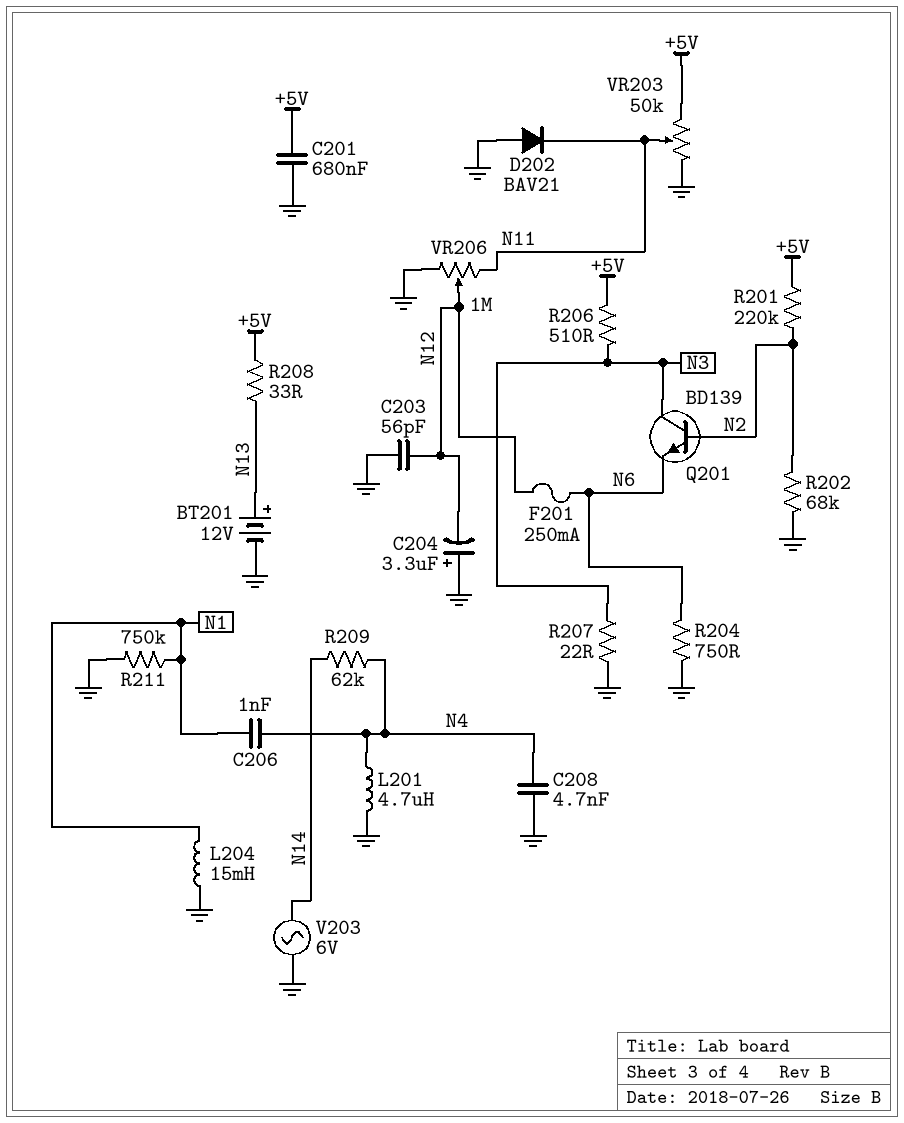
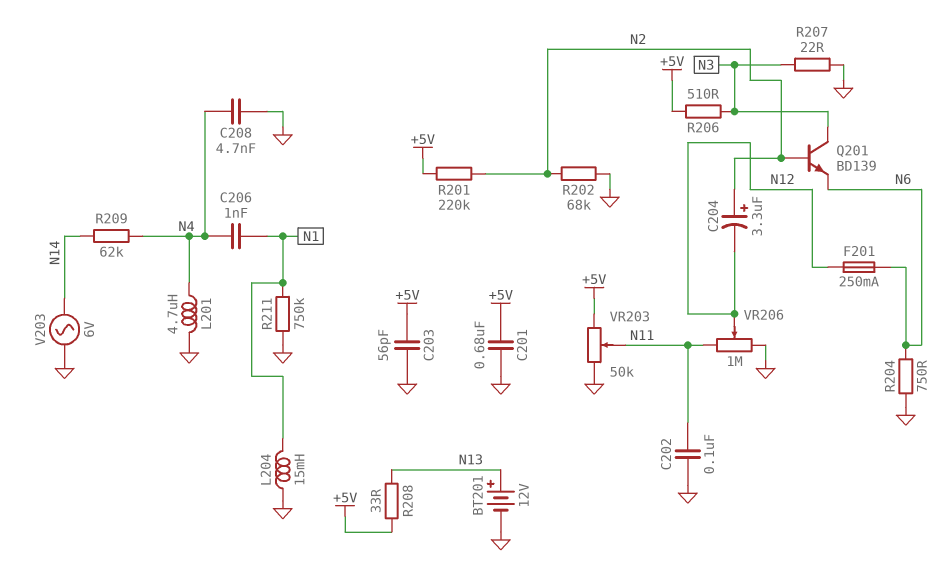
C202: none -> 100nF (GND, N11)
C203: 56pF (GND, N12) -> 56pF (+5V, GND)
C204: 3.3uF (plus GND, minus N12) -> 3.3uF (plus N2, minus N12)
D202: diode BAV21 (A GND, K N11) -> none

